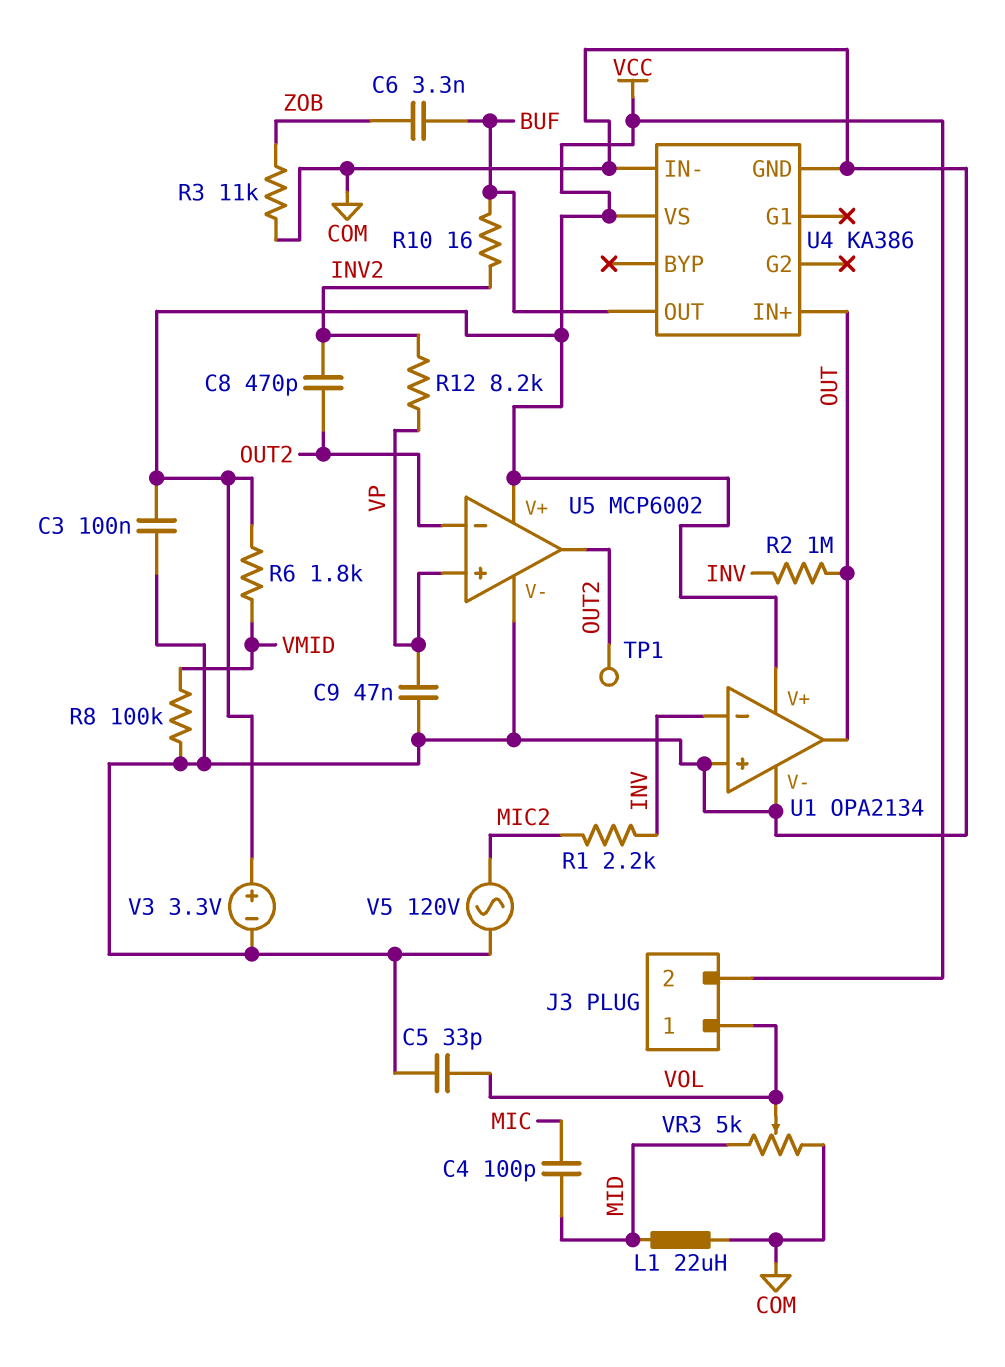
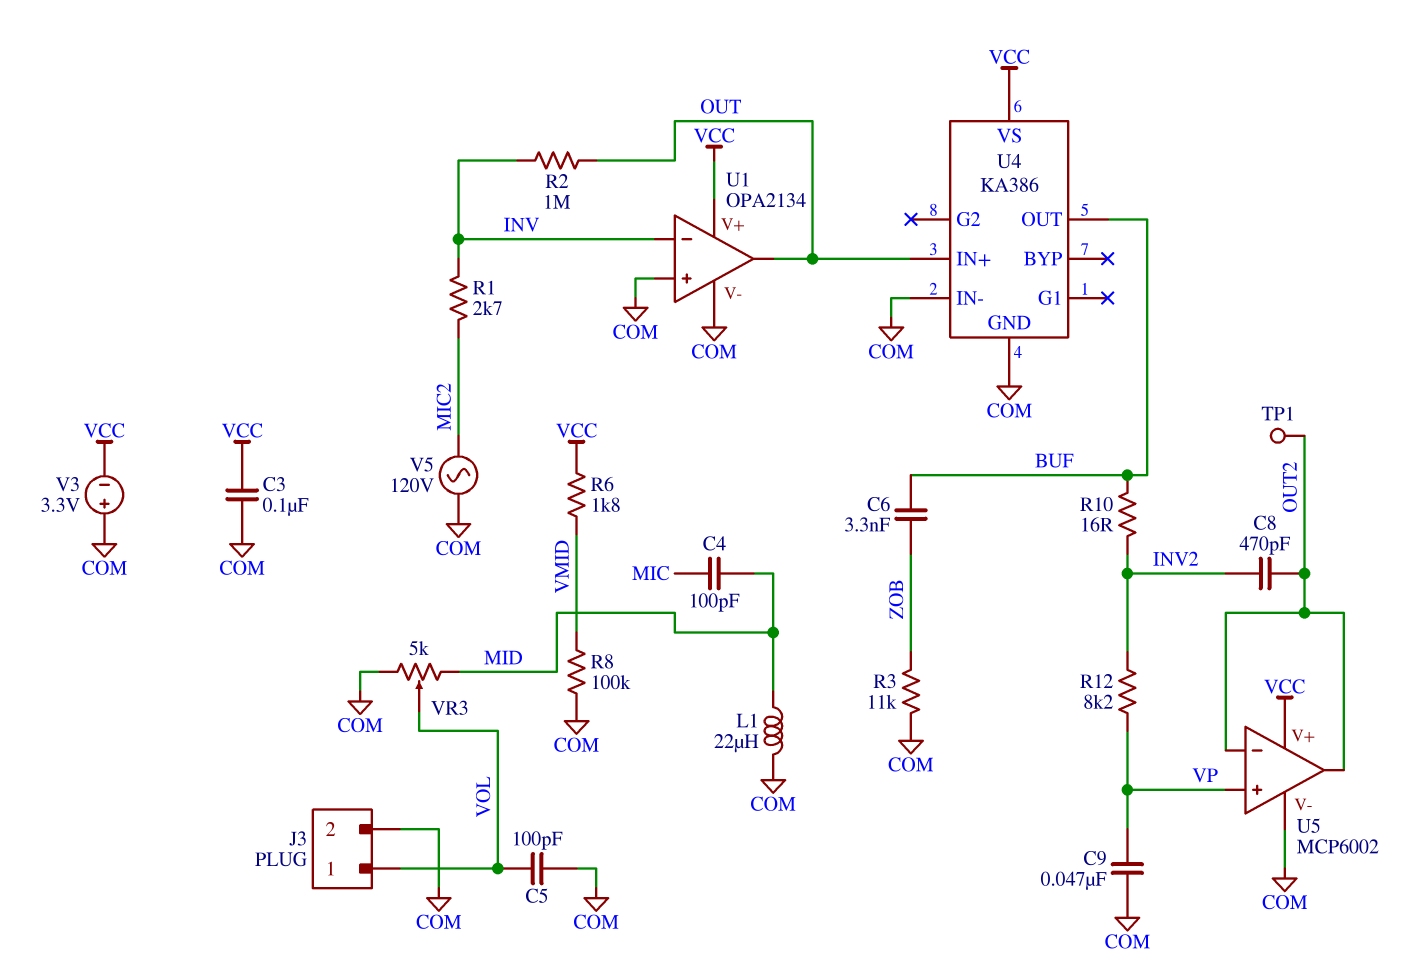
C5: 33pF (COM, VOL) -> 100pF (COM, VOL)
J3 pin 2: VCC -> COM
R1: 2.2k (INV, MIC2) -> 2.7k (INV, MIC2)
V3: 3.3V (plus VCC, minus COM) -> 3.3V (plus COM, minus VCC)

